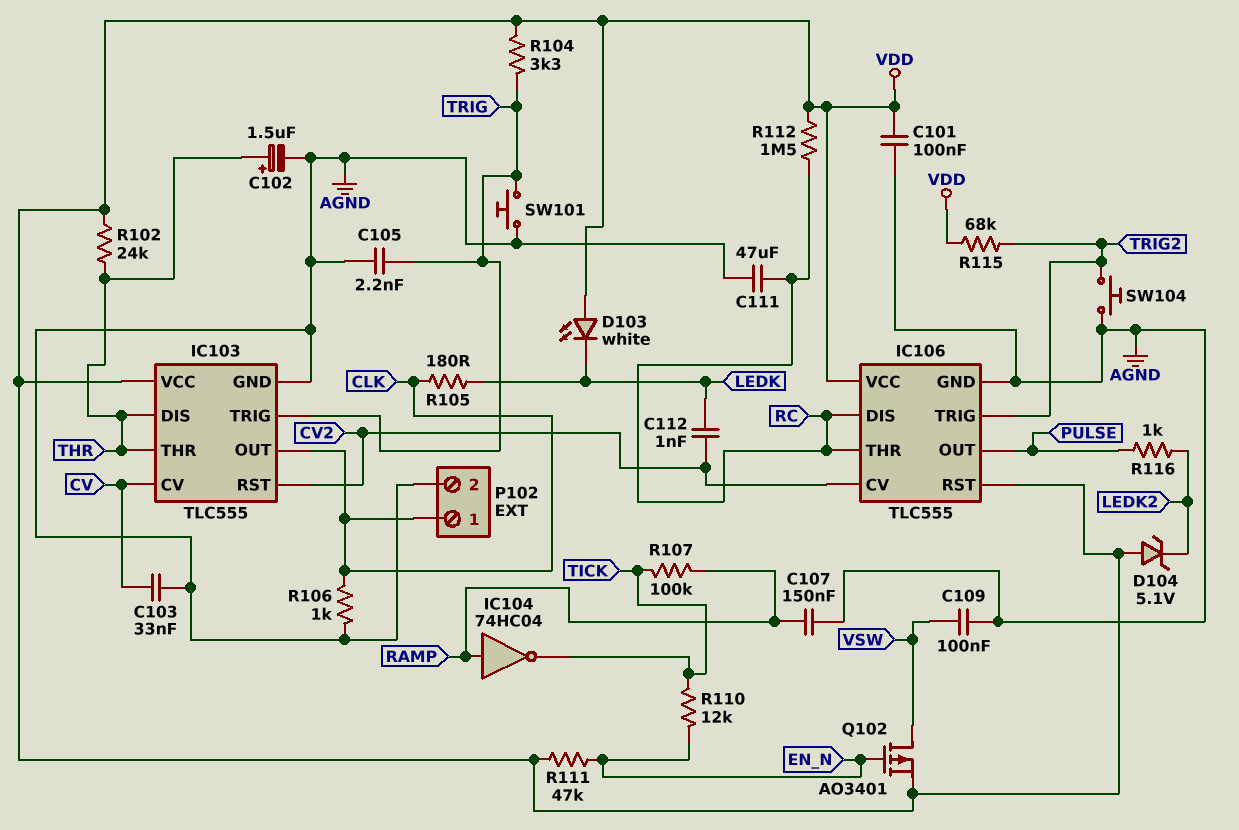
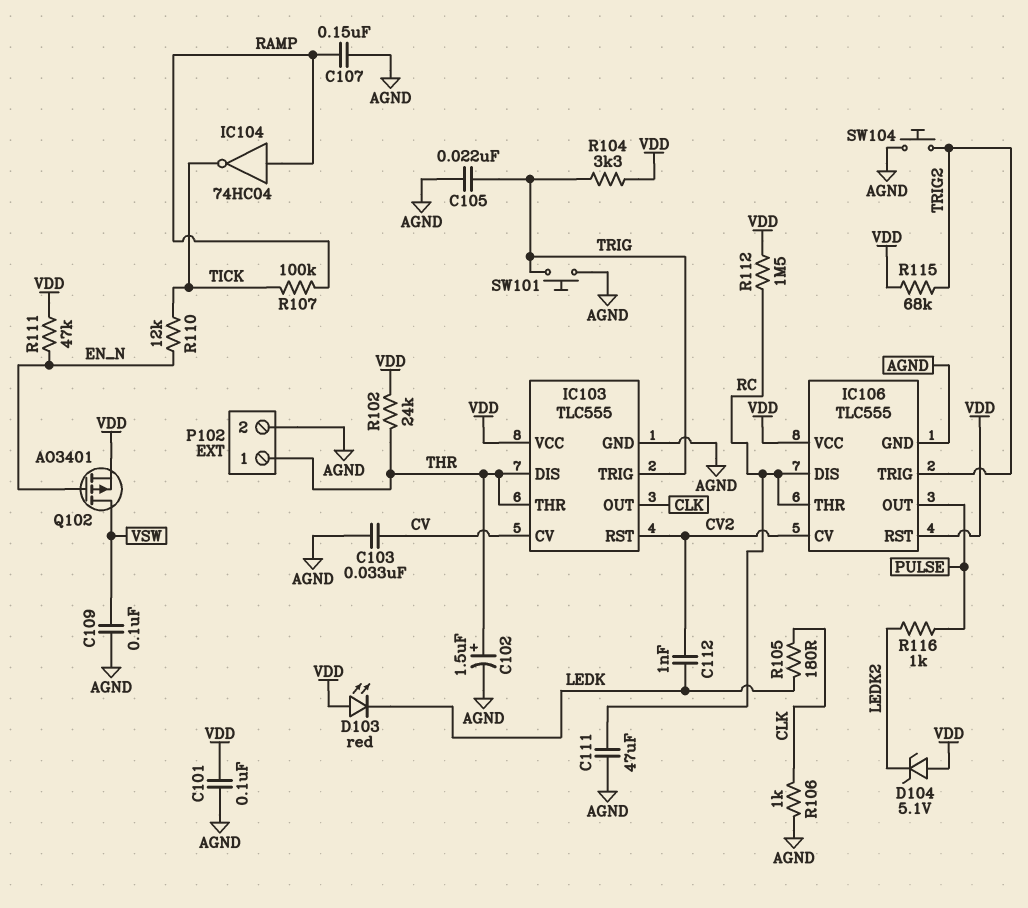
C105: 2.2nF (AGND, TRIG) -> 22nF (AGND, TRIG)
D103: LED white (A VDD, K LEDK) -> LED red (A VDD, K LEDK)
P102 pin 1: CLK -> THR

